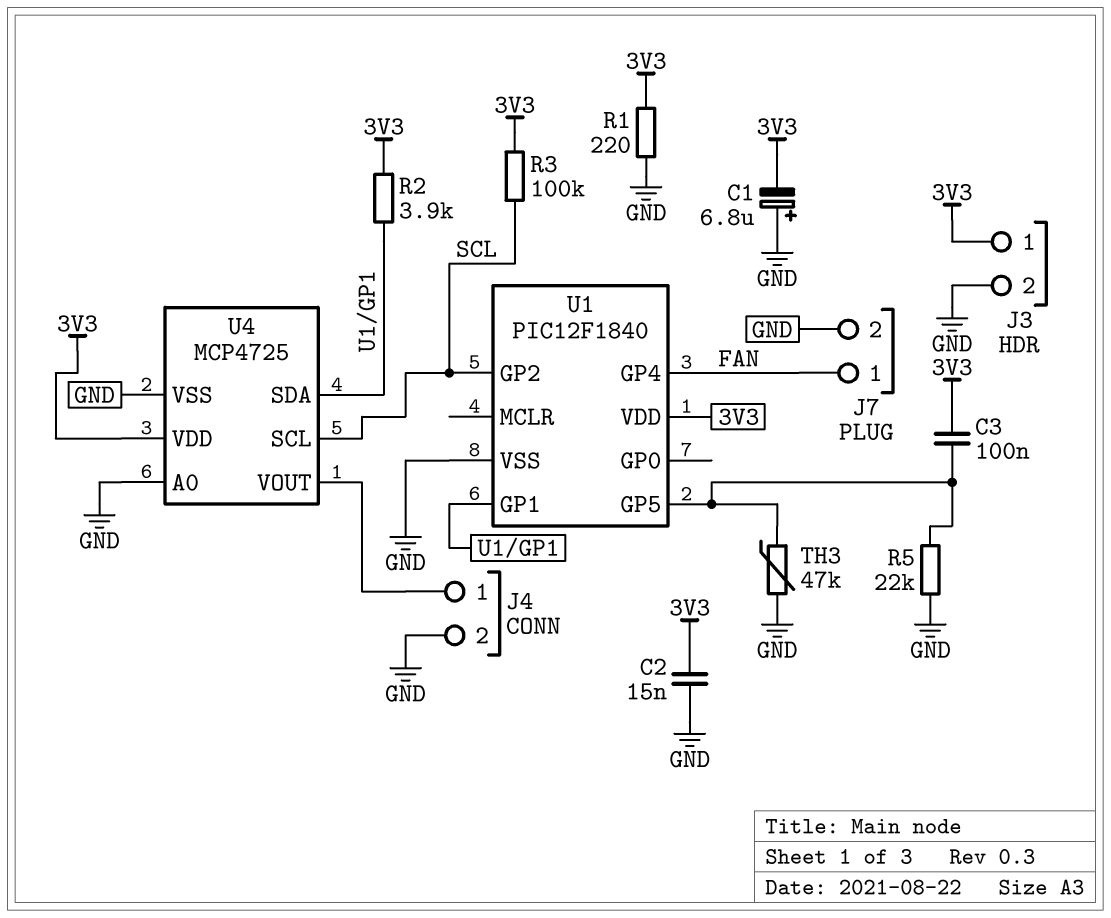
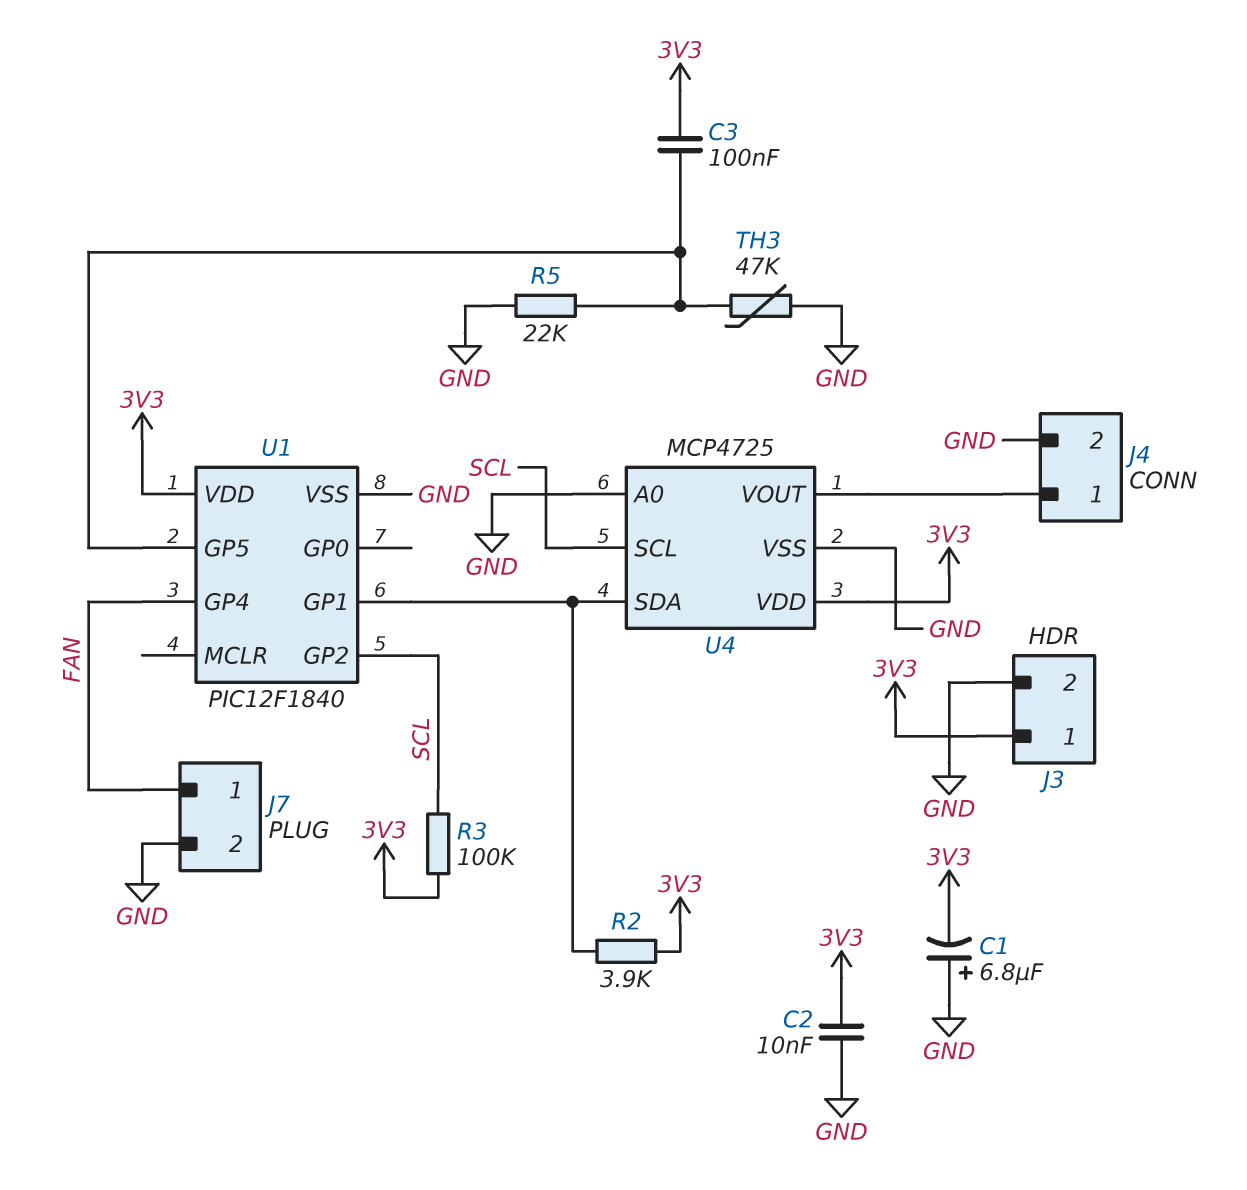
C2: 15nF (3V3, GND) -> 10nF (3V3, GND)
R1: 220 (3V3, GND) -> none

